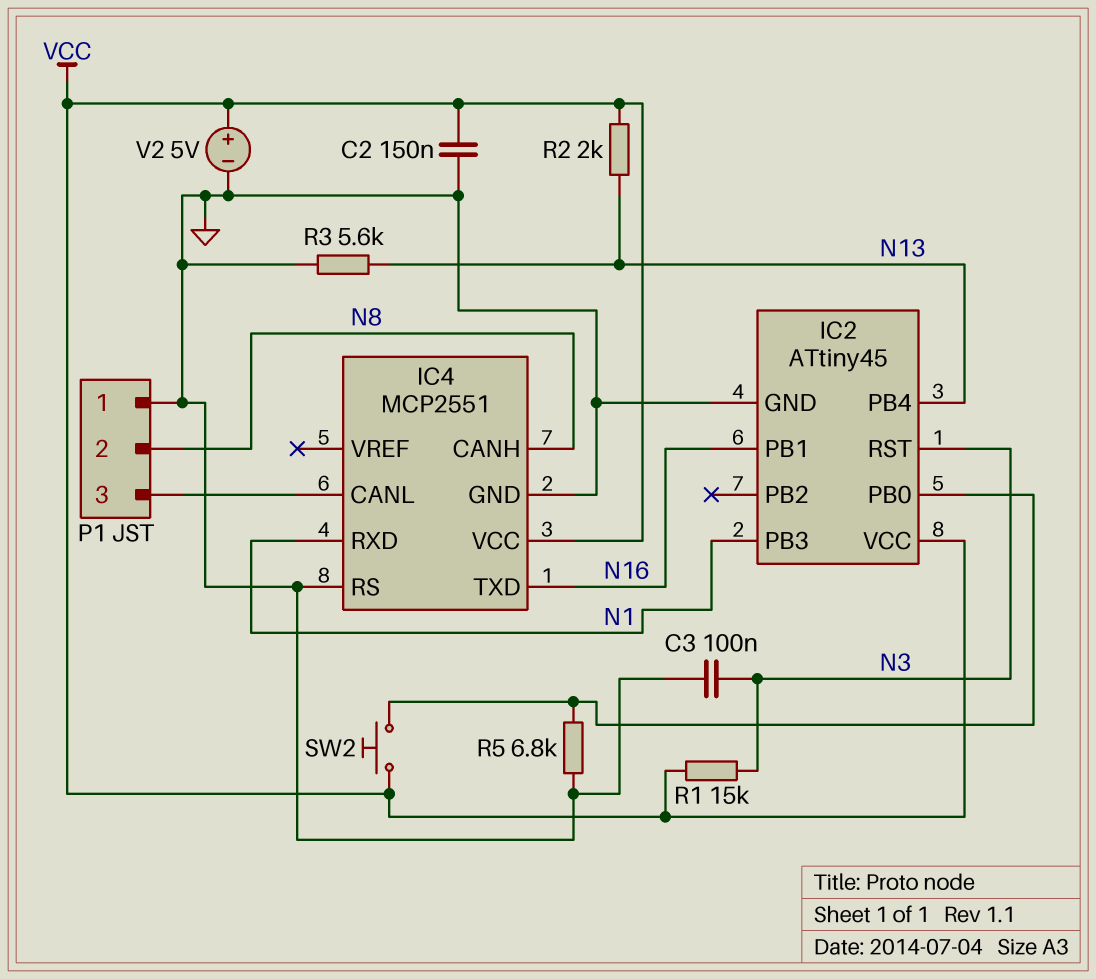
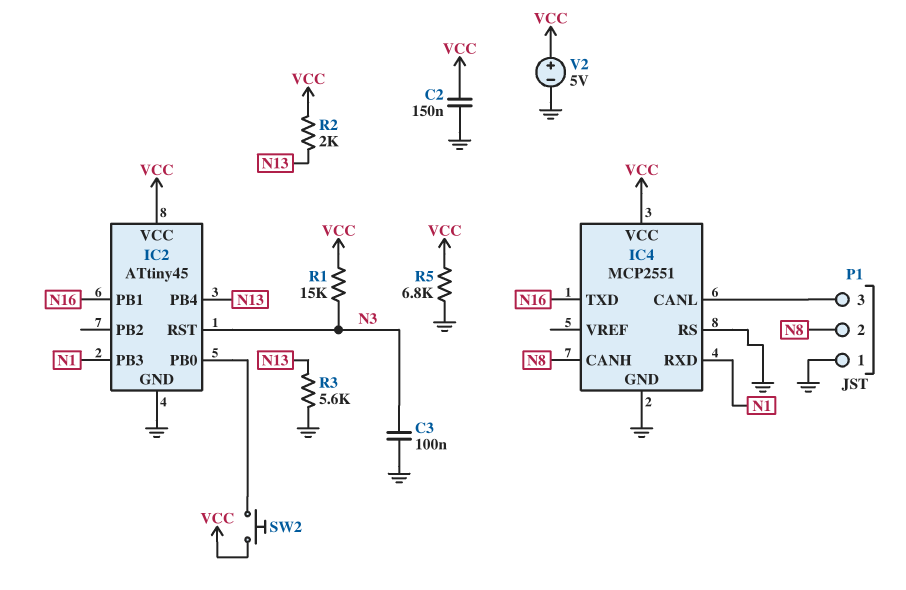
R5: 6.8k (GND, IC2/PB0) -> 6.8k (GND, VCC)

